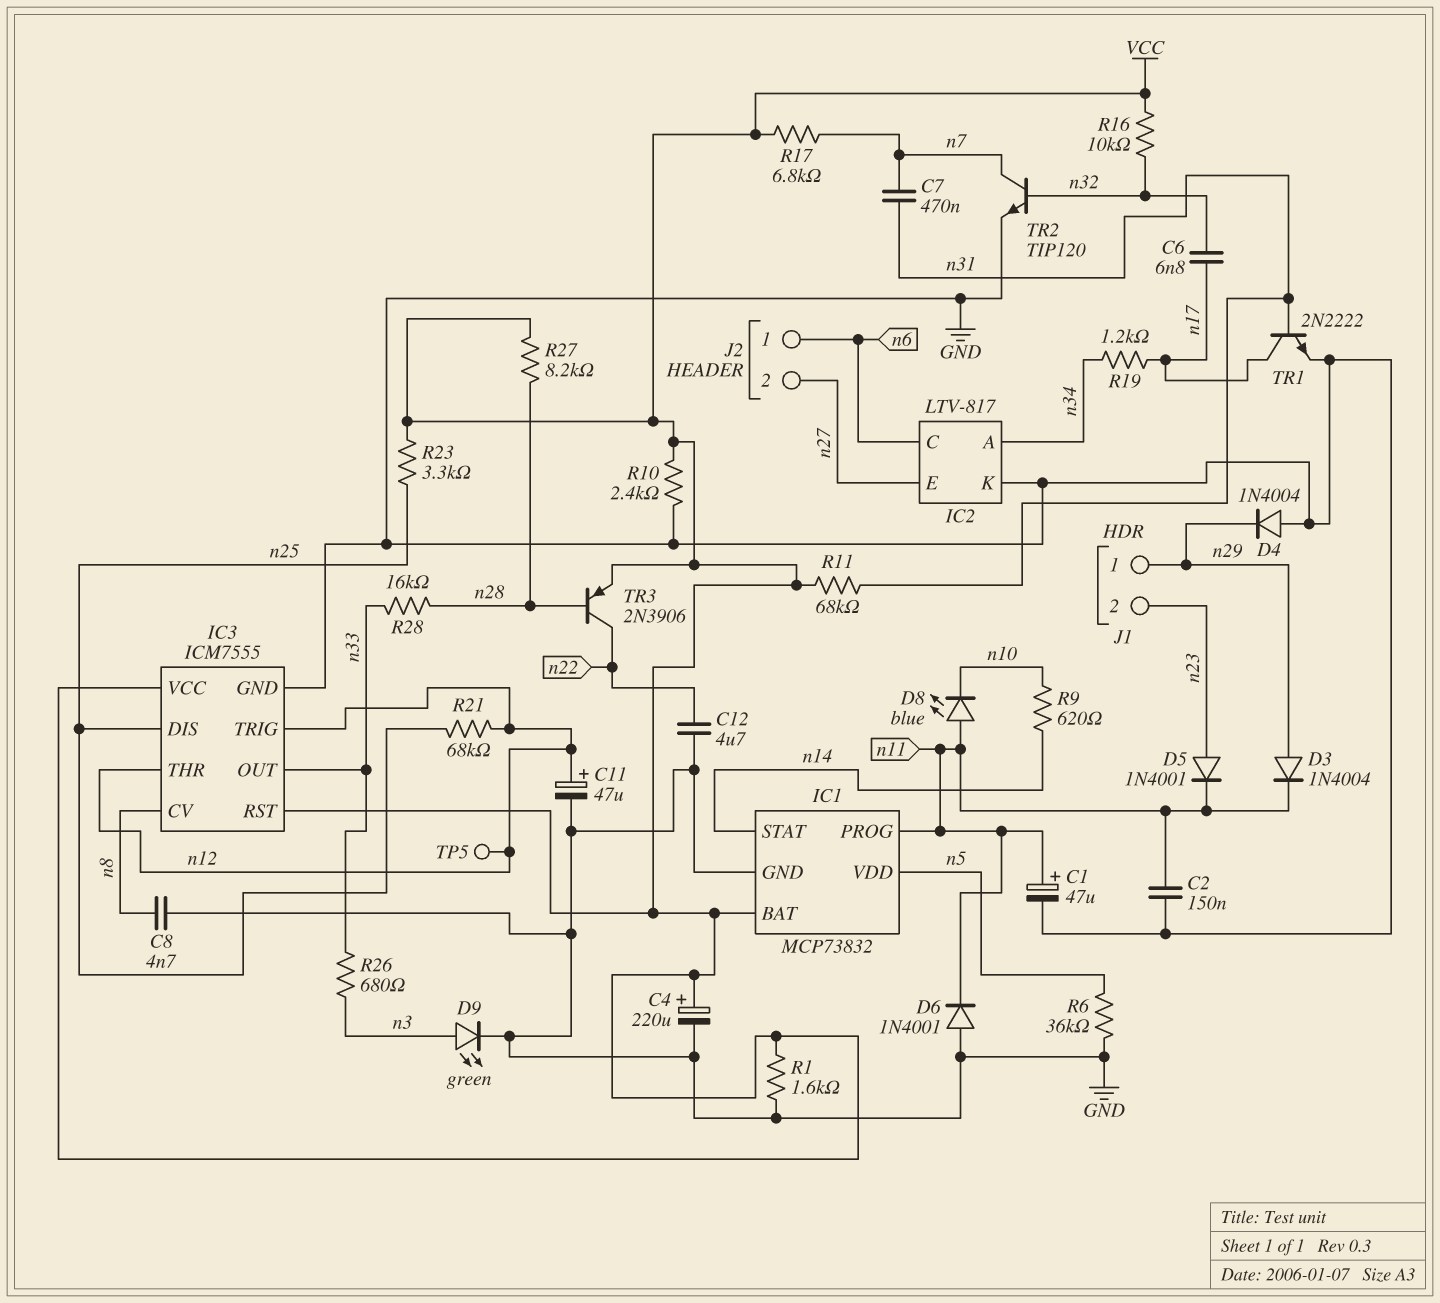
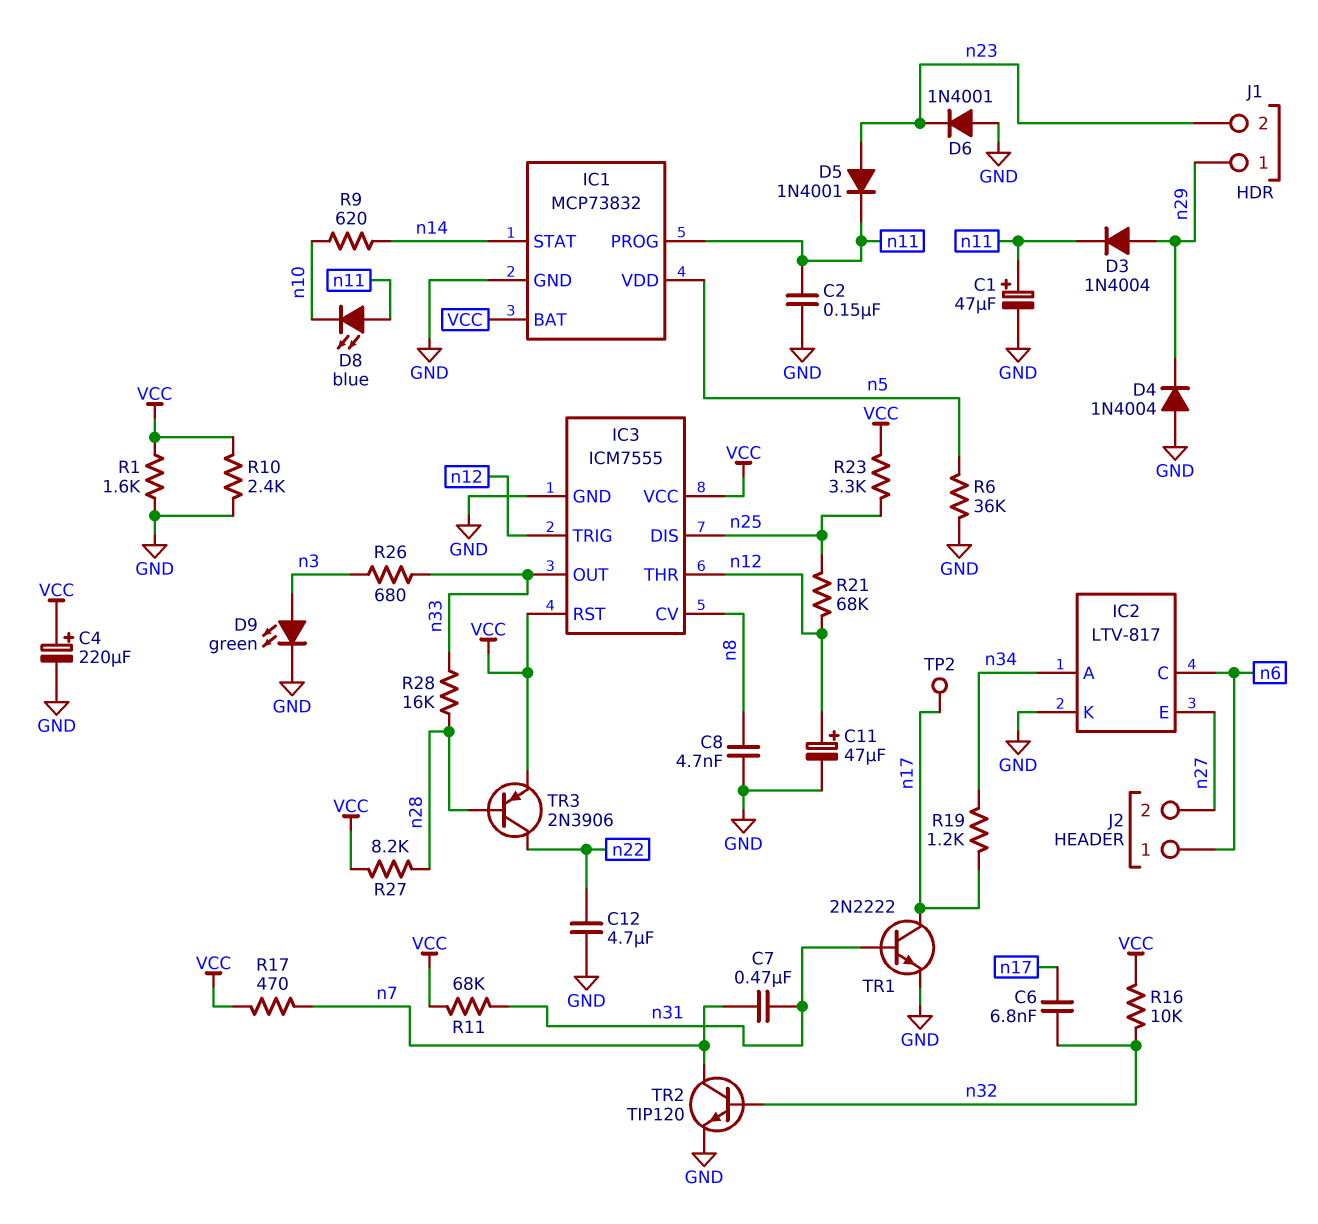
D6: diode 1N4001 (A GND, K n11) -> diode 1N4001 (A GND, K n23)
R17: 6.8k (VCC, n7) -> 470 (VCC, n7)
TP2: none -> test point (n17)
TP5: test point (n12) -> none

